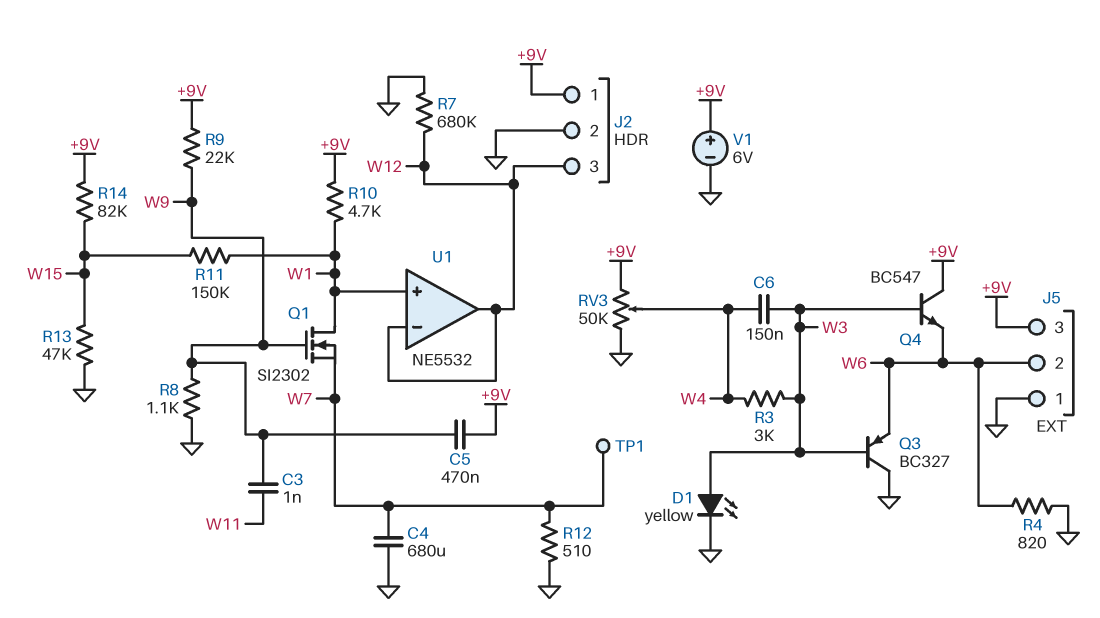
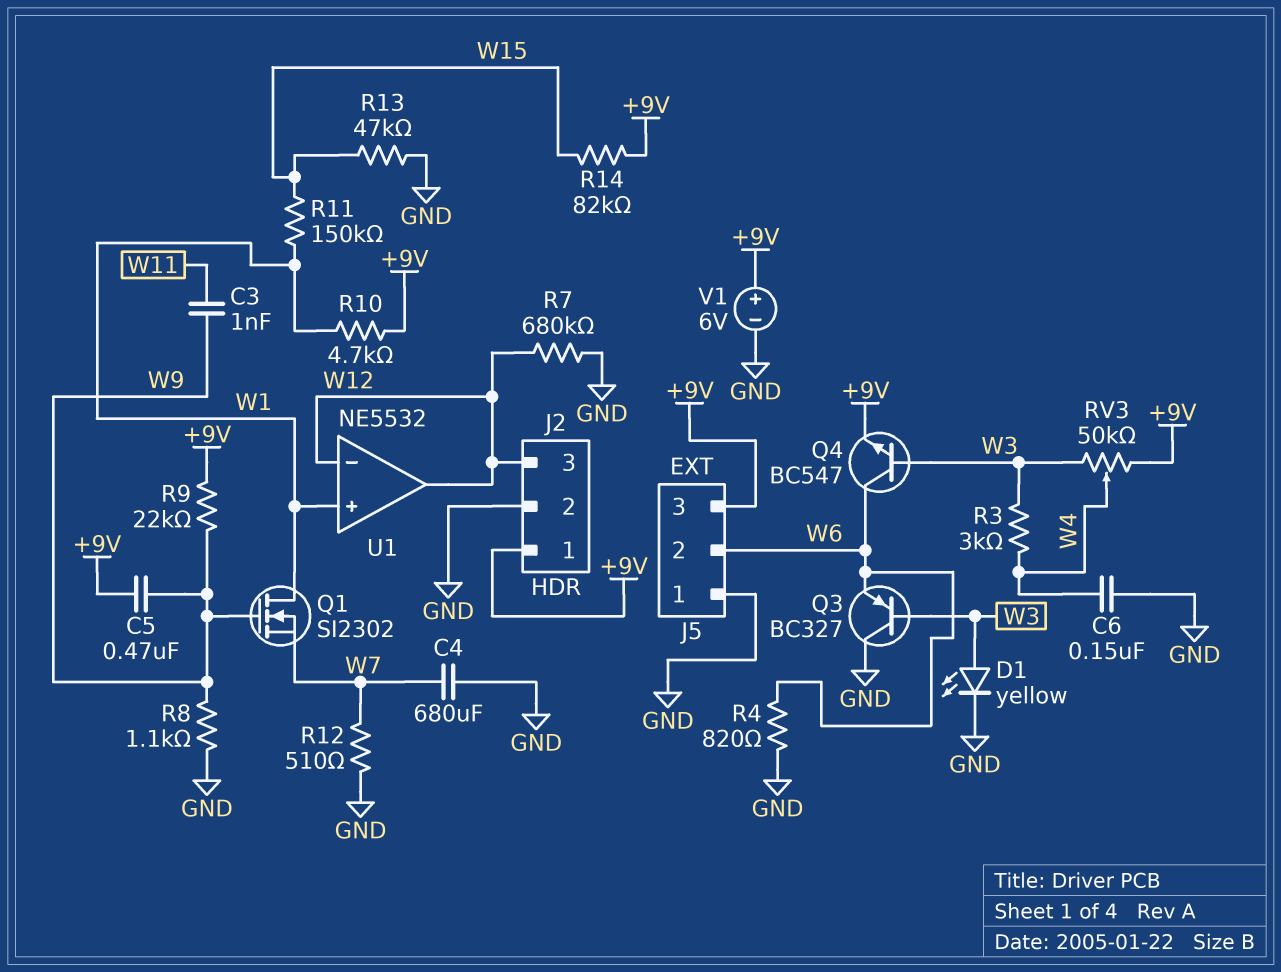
C6: 150nF (W3, W4) -> 150nF (GND, W4)
Q4: NPN BC547 (B W3, C +9V, E W6) -> NPN BC547 (B W3, C W6, E +9V)
RV3: 50k (+9V, GND, wiper W4) -> 50k (+9V, W3, wiper W4)
TP1: test point (W7) -> none

